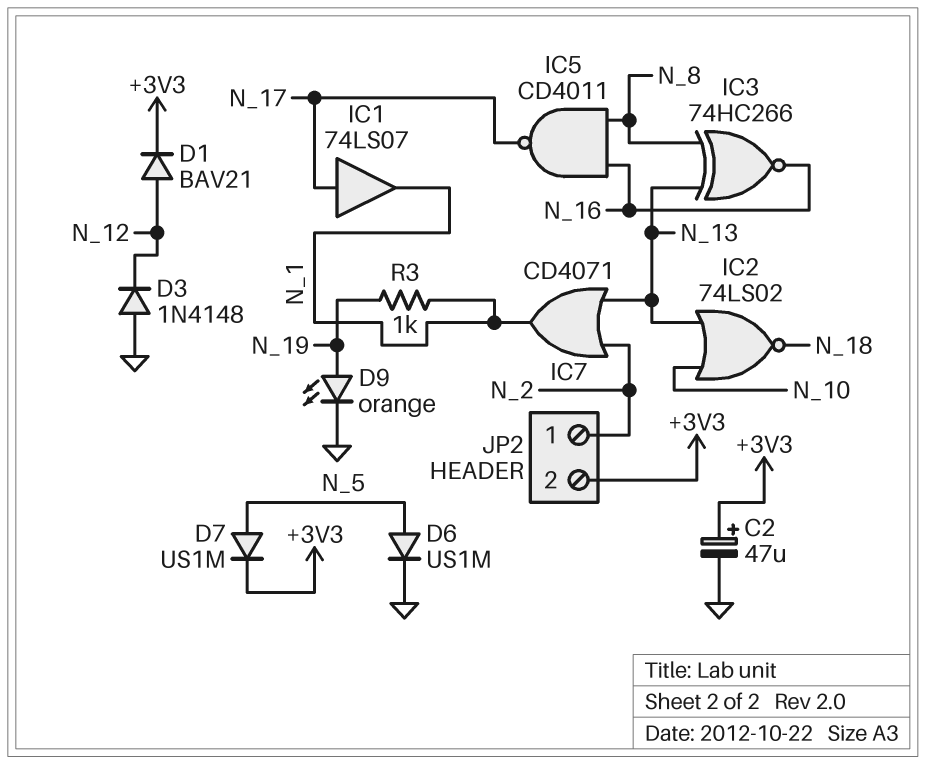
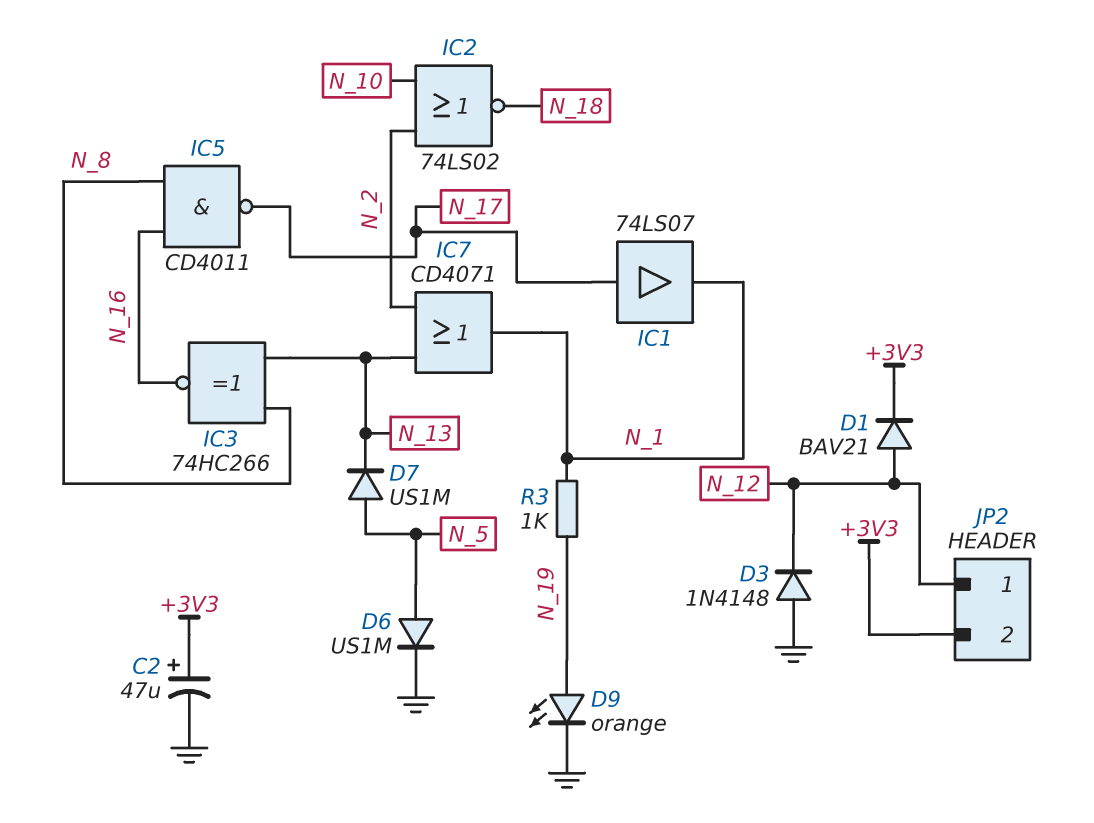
D7: diode US1M (A N_5, K +3V3) -> diode US1M (A N_5, K N_13)
IC2: NOR 74LS02 (in N_10, in N_13, out N_18) -> NOR 74LS02 (in N_2, in N_10, out N_18)
JP2 pin 1: N_2 -> N_12

